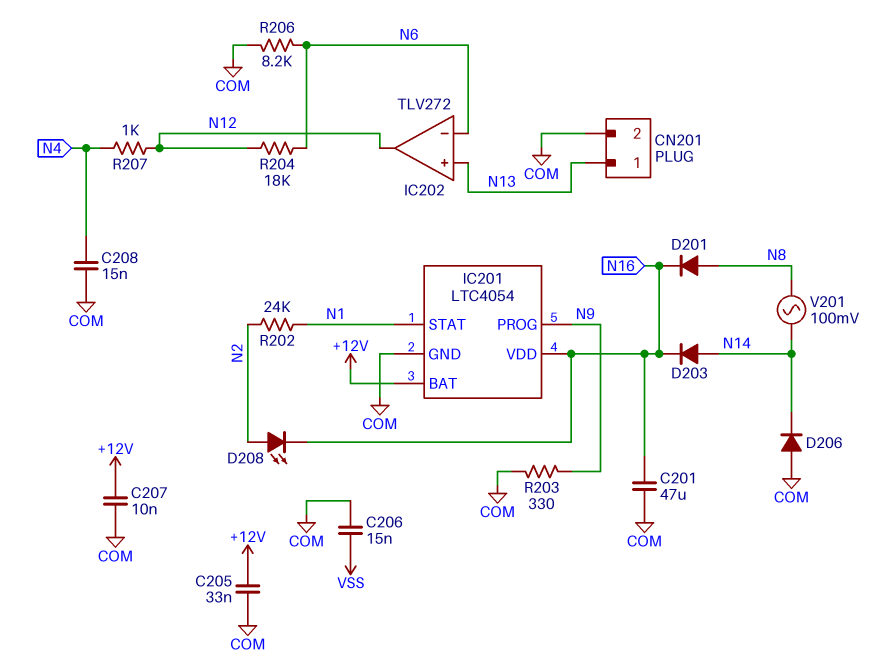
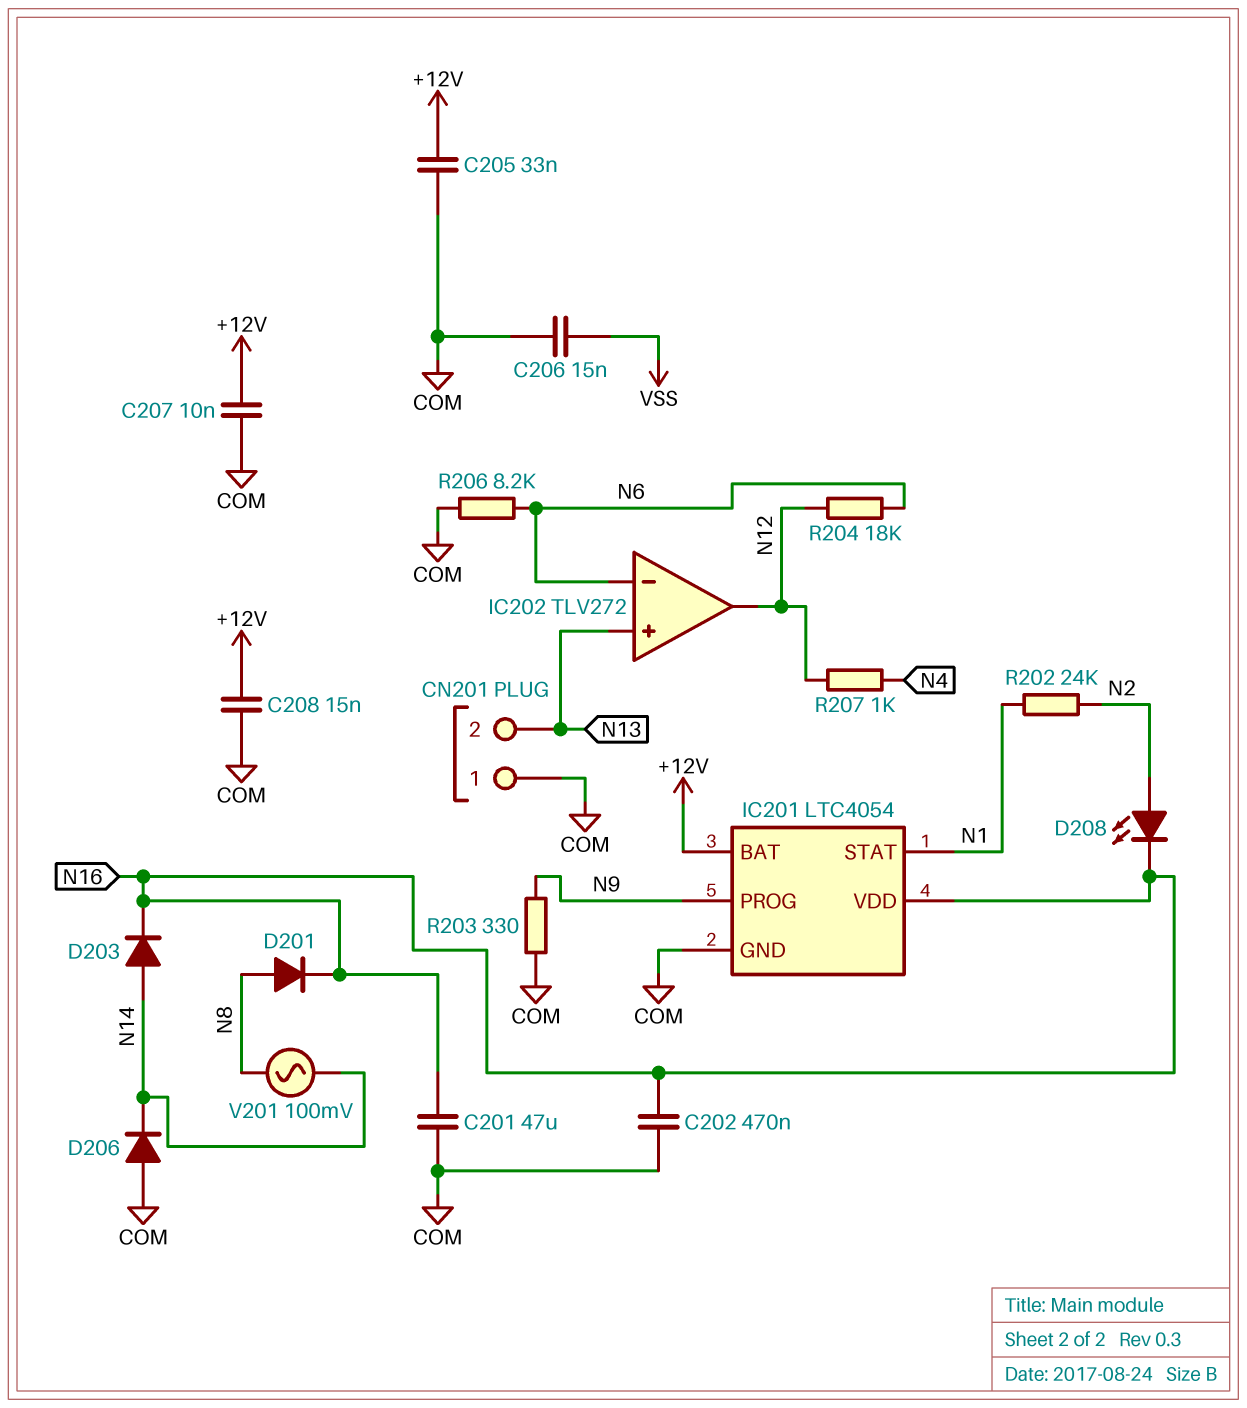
C202: none -> 470nF (COM, N16)
C208: 15nF (COM, N4) -> 15nF (+12V, COM)
CN201 pin 1: N13 -> COM
CN201 pin 2: COM -> N13

